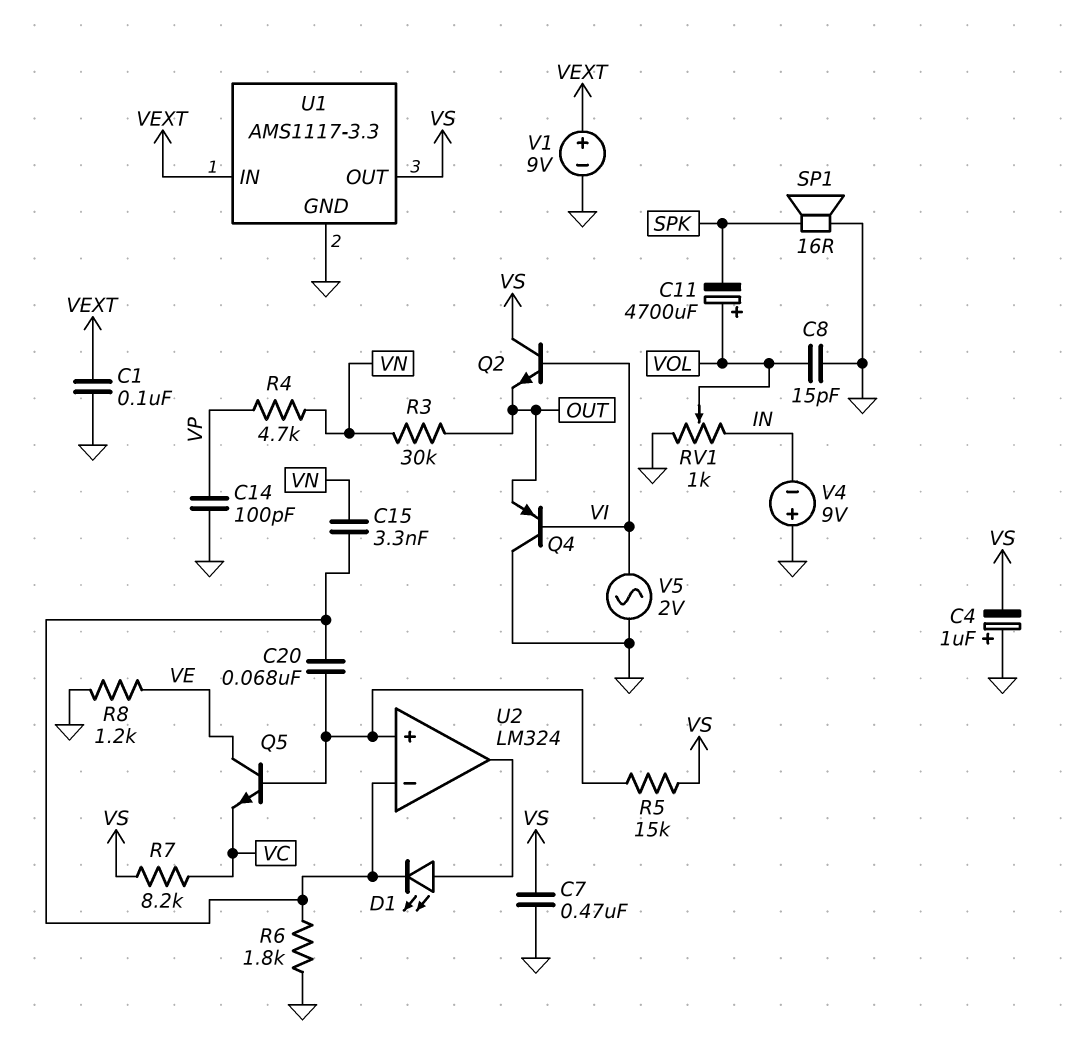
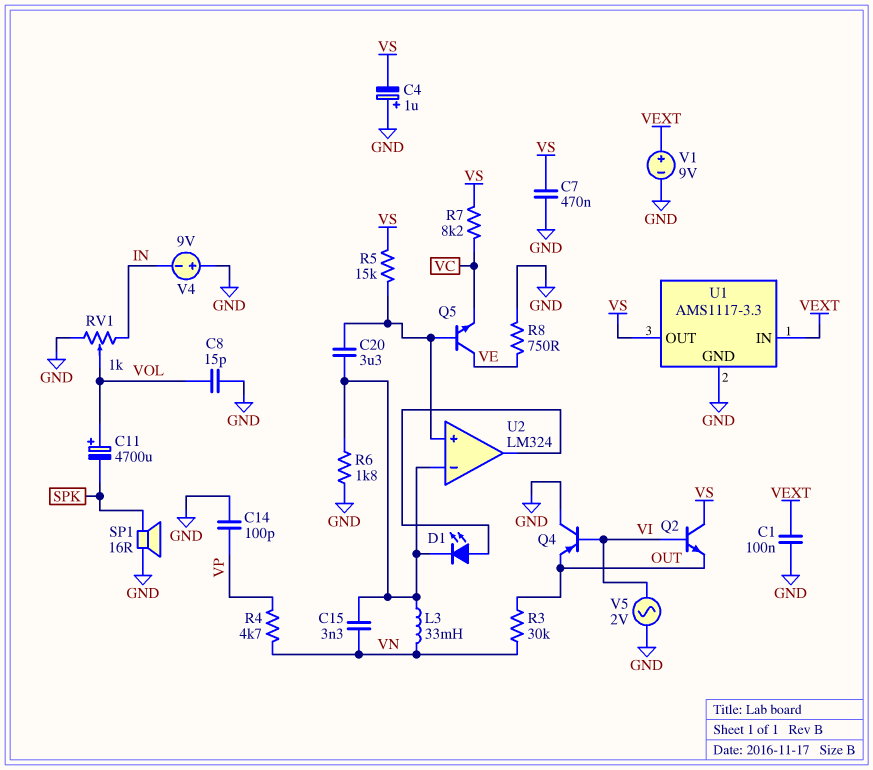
C20: 68nF (U2/in+, U2/in-) -> 3.3uF (U2/in+, U2/in-)
L3: none -> 33mH (U2/in-, VN)
R8: 1.2k (GND, VE) -> 750 (GND, VE)

